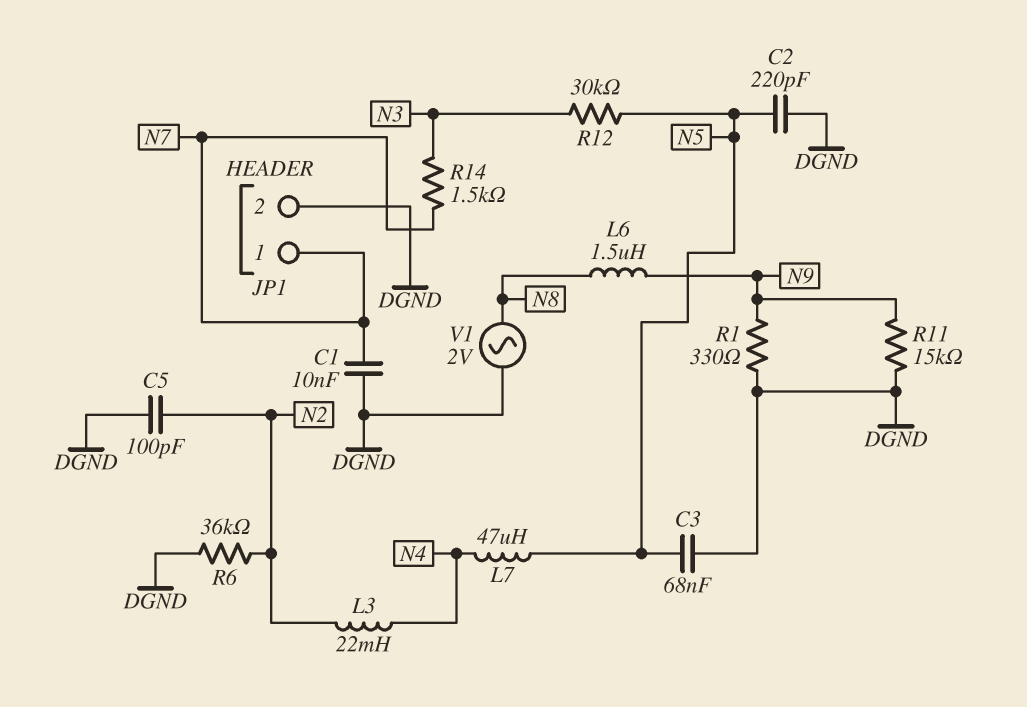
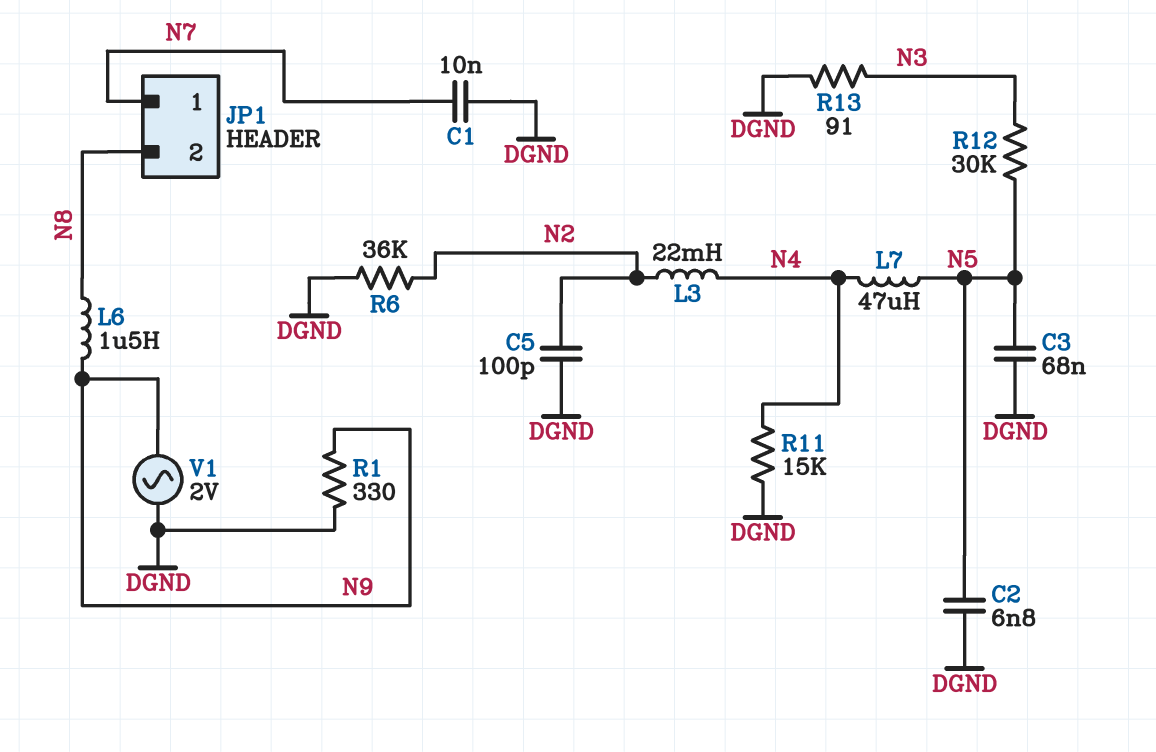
C2: 220pF (DGND, N5) -> 6.8nF (DGND, N5)
JP1 pin 2: DGND -> N8
R11: 15k (DGND, N9) -> 15k (DGND, N4)
R13: none -> 91 (DGND, N3)
R14: 1.5k (N3, N7) -> none
V1: AC 2V (DGND, N8) -> AC 2V (DGND, N9)

